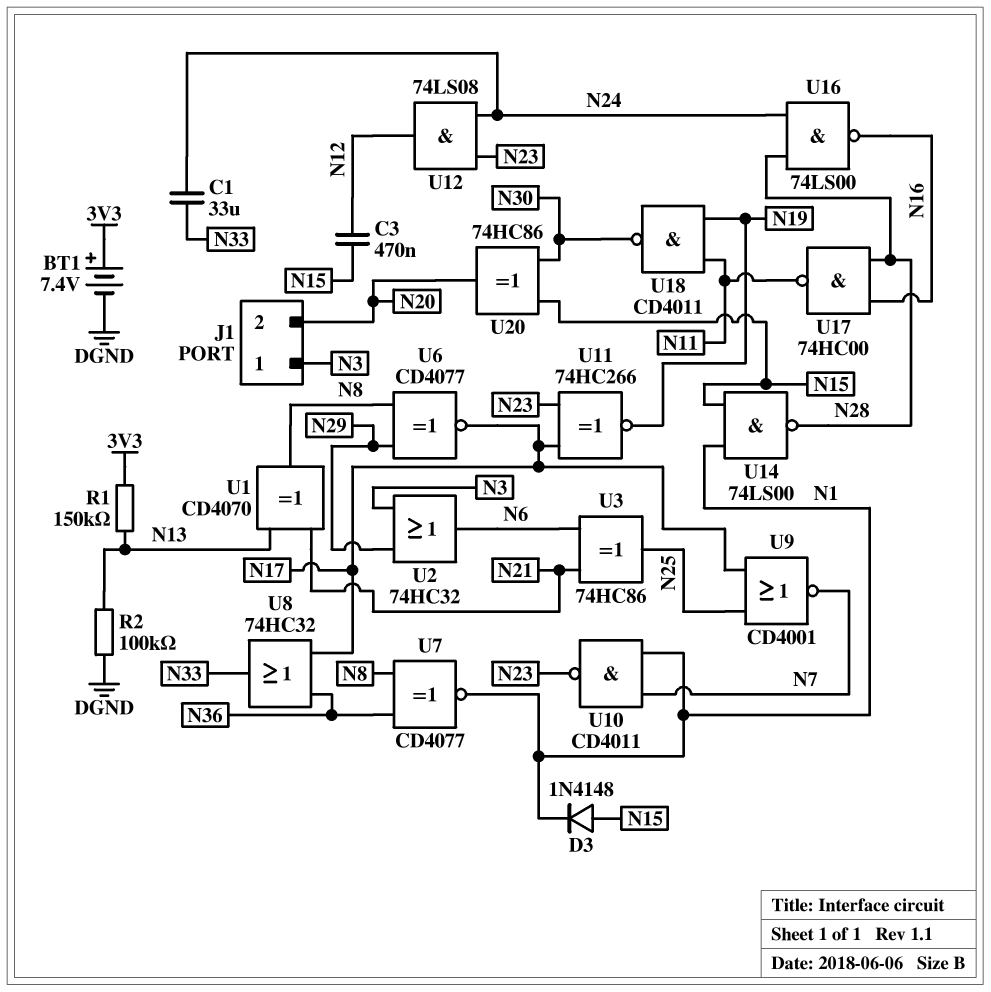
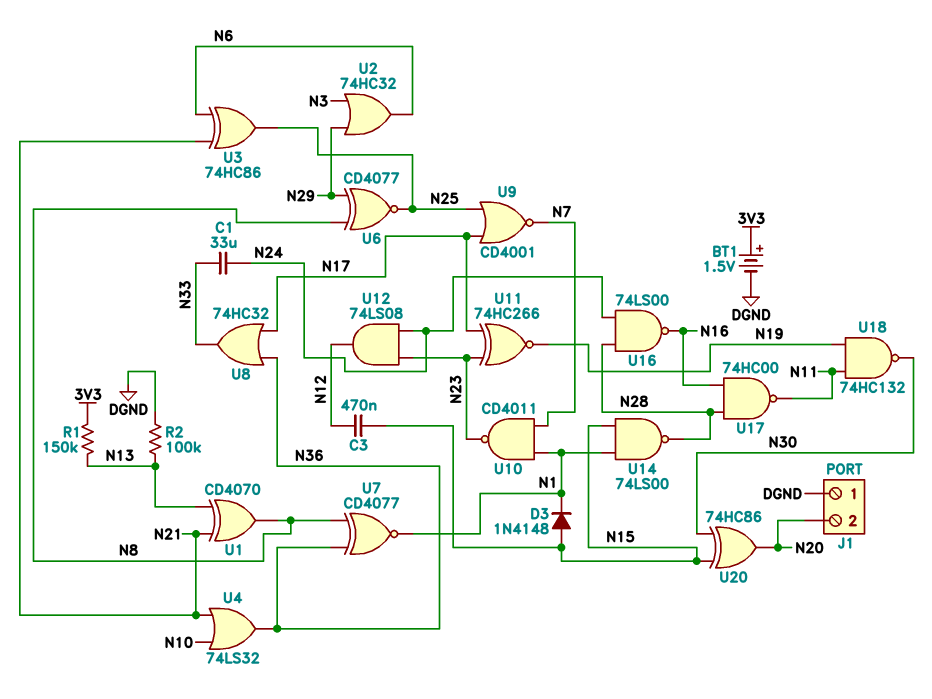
BT1: 7.4V (plus 3V3, minus DGND) -> 1.5V (plus 3V3, minus DGND)
J1 pin 1: N3 -> DGND
U4: none -> OR 74LS32 (in N10, in N21, out N36)
U6: XNOR CD4077 (in N8, in N29, out N17) -> XNOR CD4077 (in N8, in N29, out N25)
U18: NAND CD4011 (in N11, in N19, out N30) -> NAND 74HC132 (in N11, in N19, out N30)

